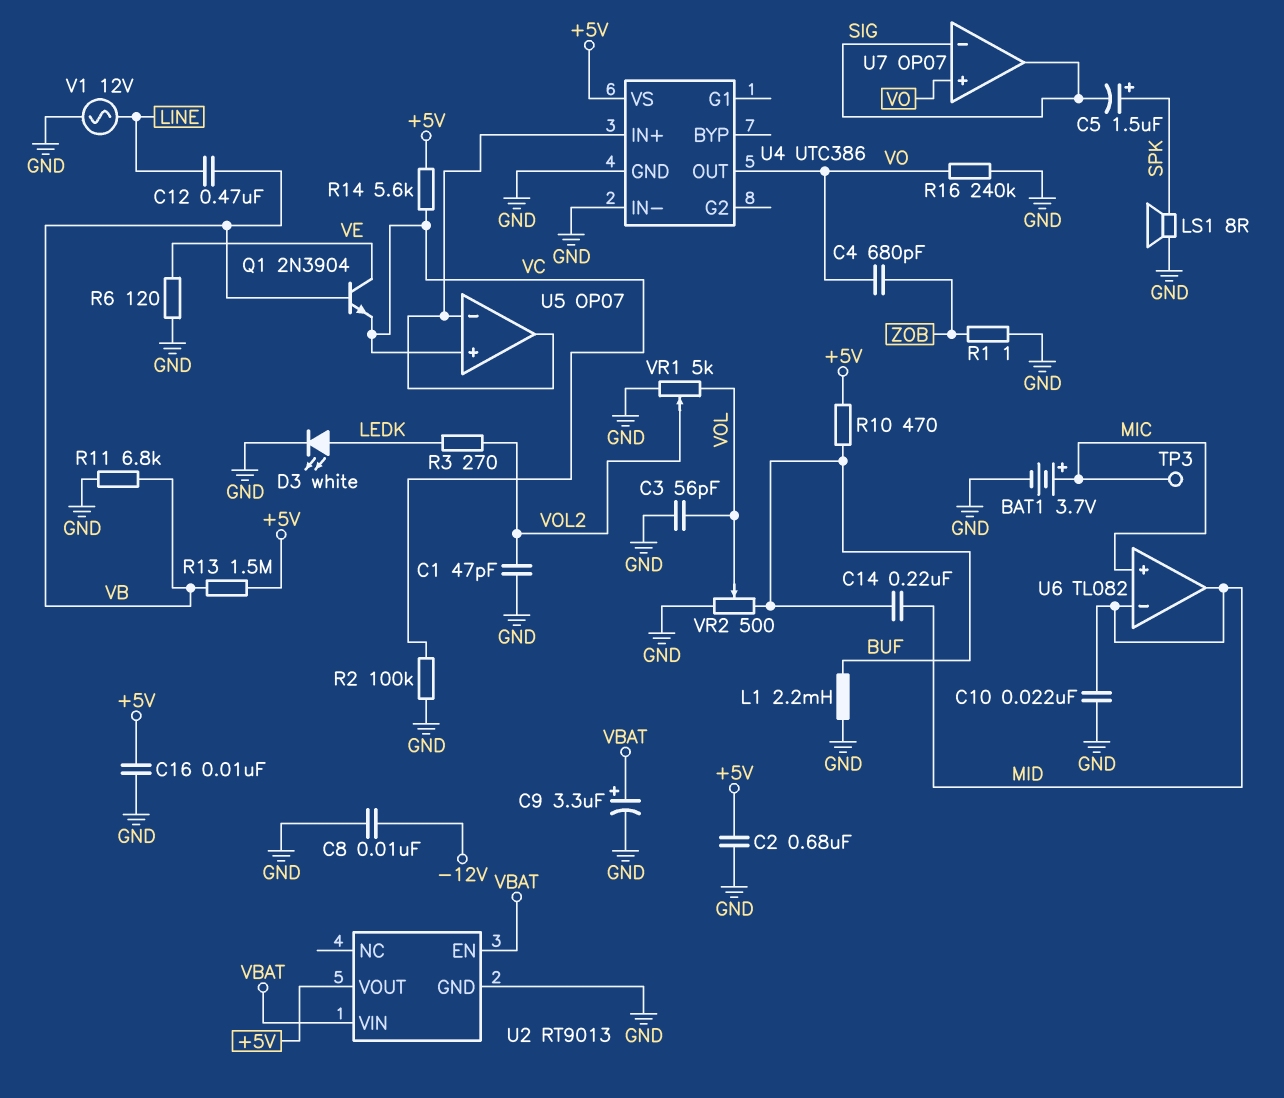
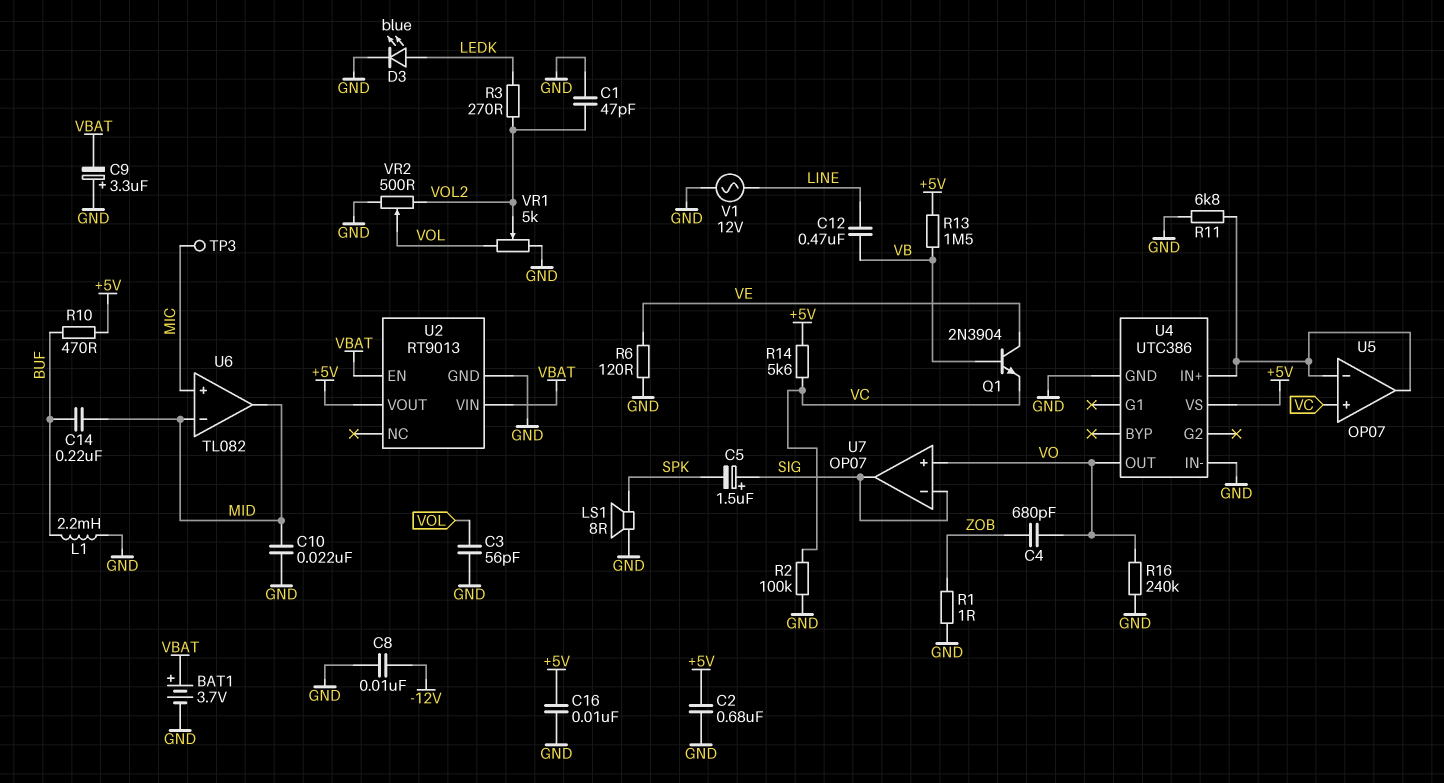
BAT1: 3.7V (plus MIC, minus GND) -> 3.7V (plus VBAT, minus GND)
C5: 1.5uF (plus SPK, minus SIG) -> 1.5uF (plus SIG, minus SPK)
C9: 3.3uF (plus VBAT, minus GND) -> 3.3uF (plus GND, minus VBAT)
D3: LED white (A LEDK, K GND) -> LED blue (A LEDK, K GND)
R11: 6.8k (GND, VB) -> 6.8k (GND, U4/IN+)
VR2: 500 (BUF, GND, wiper VOL) -> 500 (GND, VOL2, wiper VOL)

